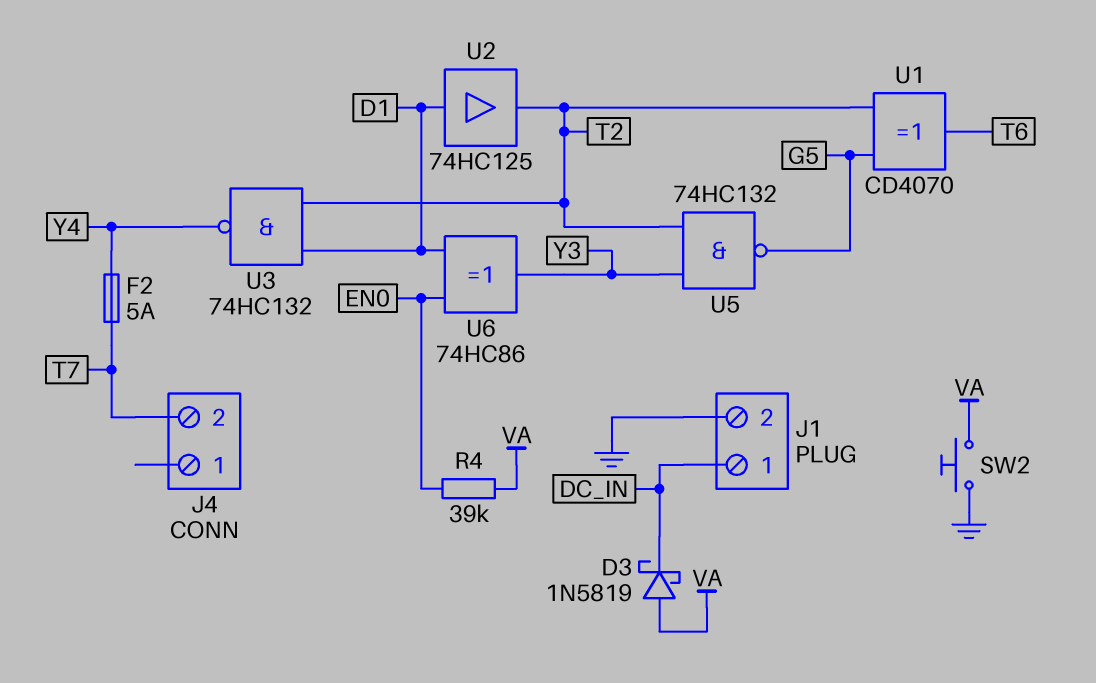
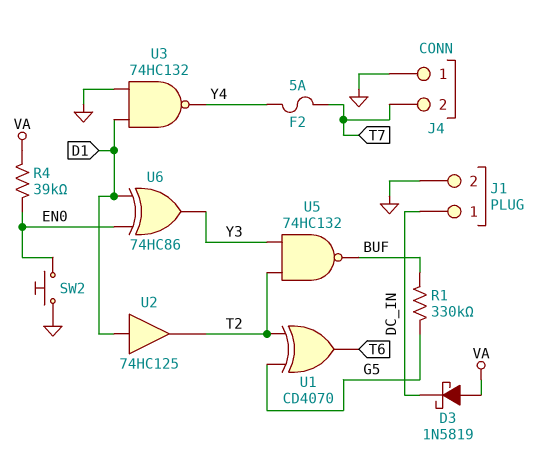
J4 pin 1: none -> GND
R1: none -> 330k (BUF, G5)
SW2: button (GND, VA) -> button (EN0, GND)
U3: NAND 74HC132 (in D1, in T2, out Y4) -> NAND 74HC132 (in D1, in GND, out Y4)
U5: NAND 74HC132 (in T2, in Y3, out G5) -> NAND 74HC132 (in T2, in Y3, out BUF)

